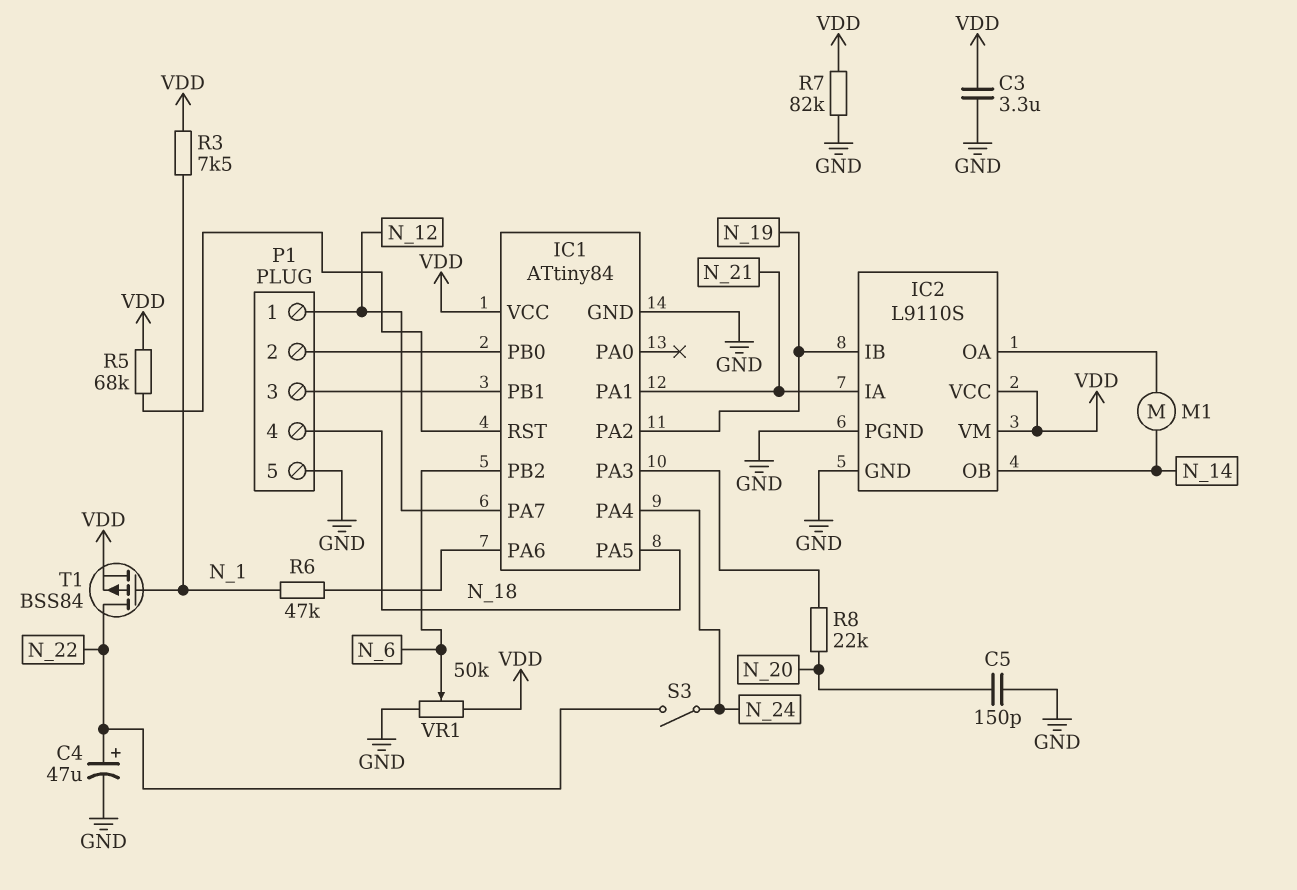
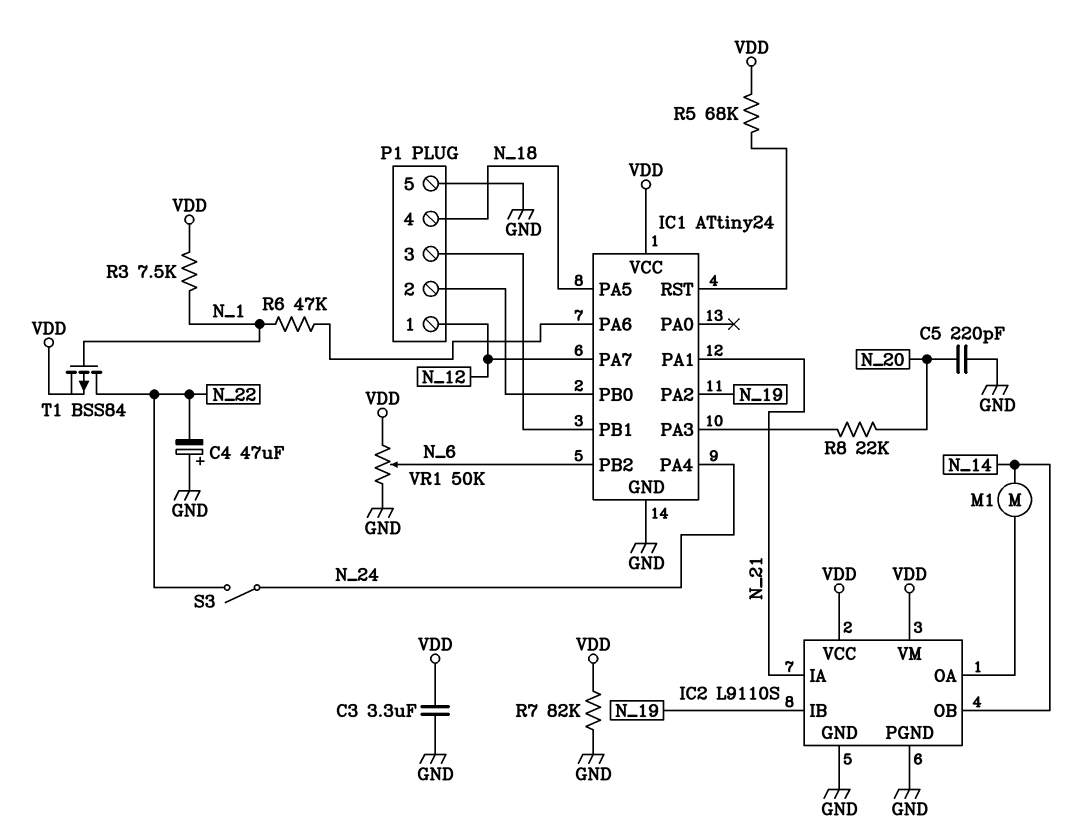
C4: 47uF (plus N_22, minus GND) -> 47uF (plus GND, minus N_22)
C5: 150pF (GND, N_20) -> 220pF (GND, N_20)
IC1: ATtiny84 -> ATtiny24

